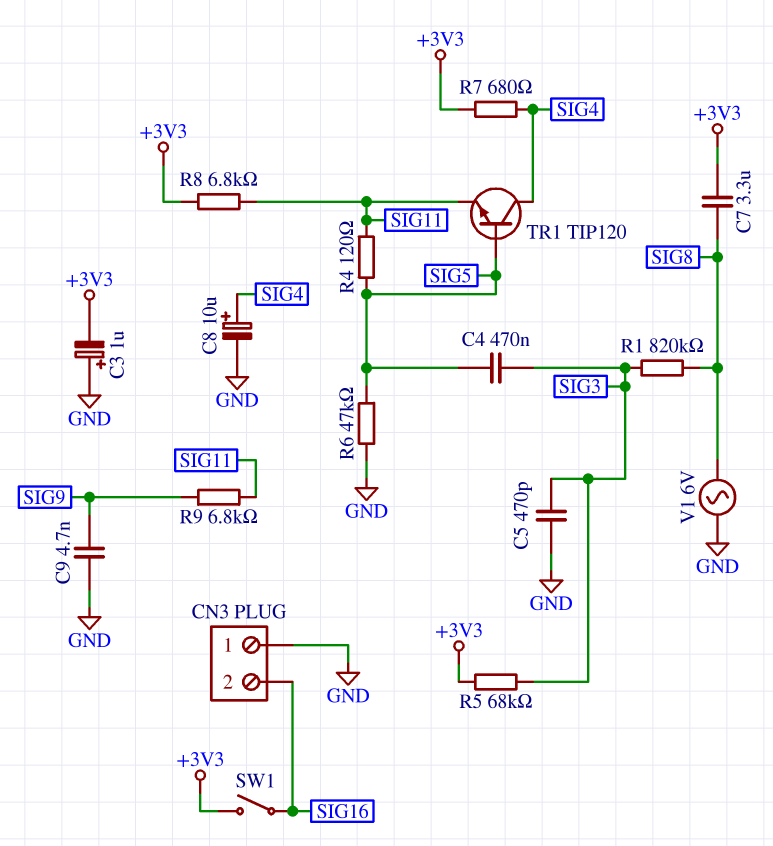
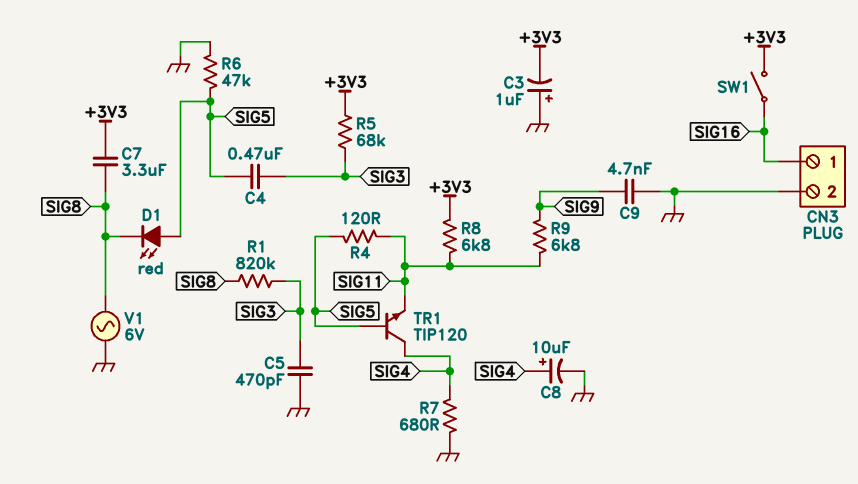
CN3 pin 1: GND -> SIG16
CN3 pin 2: SIG16 -> GND
D1: none -> LED red (A SIG5, K SIG8)
R7: 680 (+3V3, SIG4) -> 680 (GND, SIG4)

